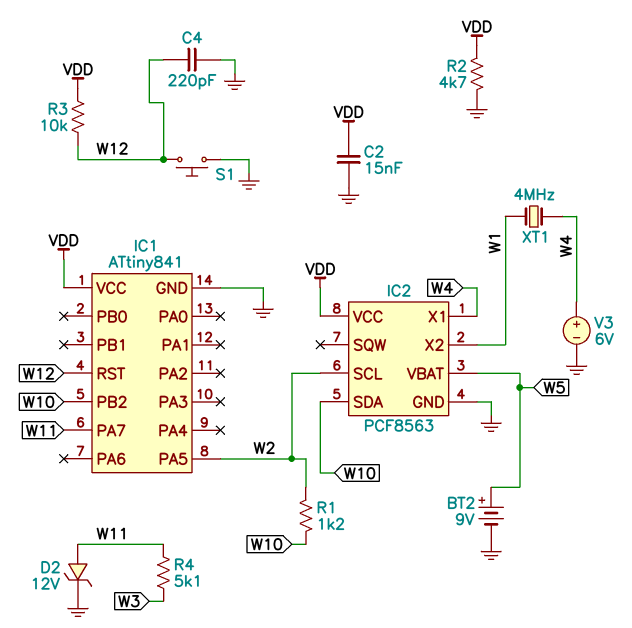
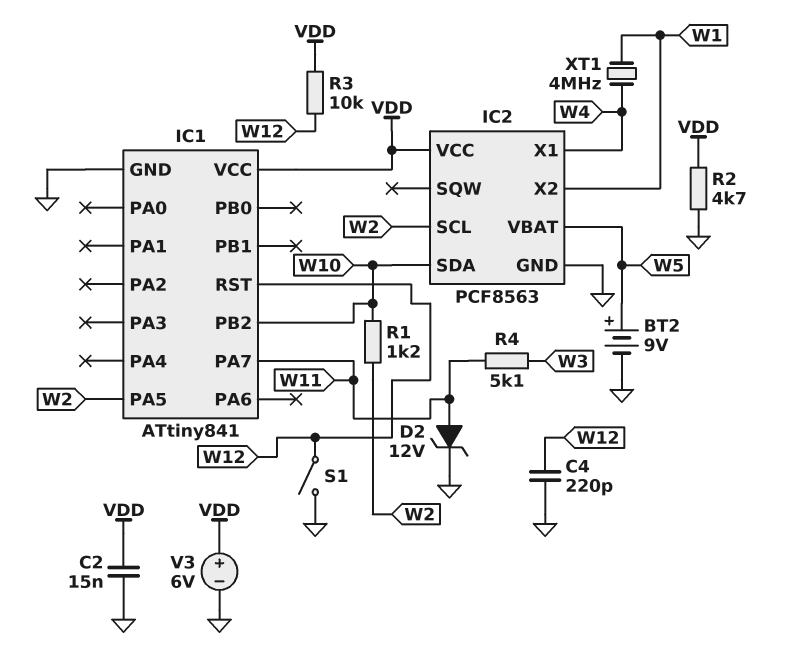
S1: button (GND, W12) -> switch (GND, W12)
V3: 6V (plus W4, minus GND) -> 6V (plus VDD, minus GND)

